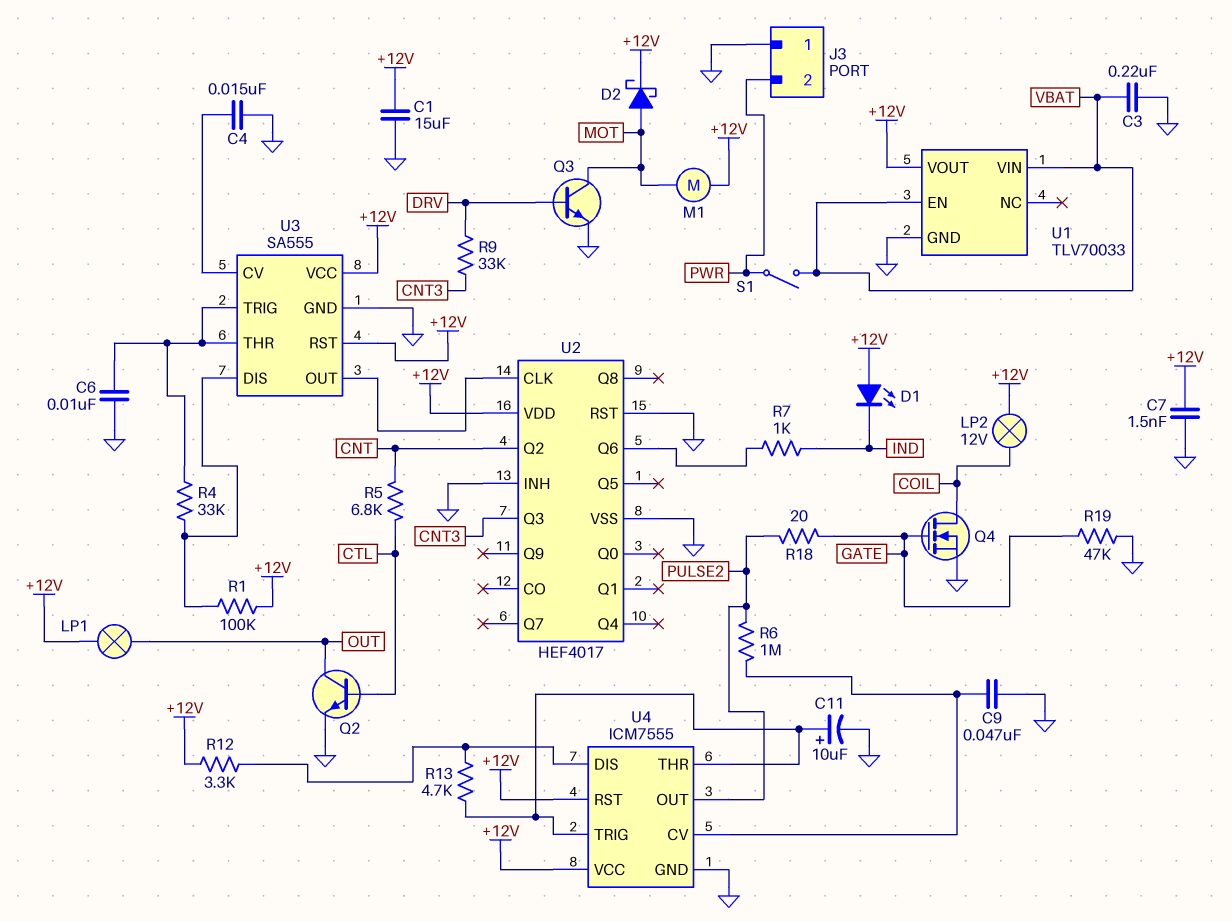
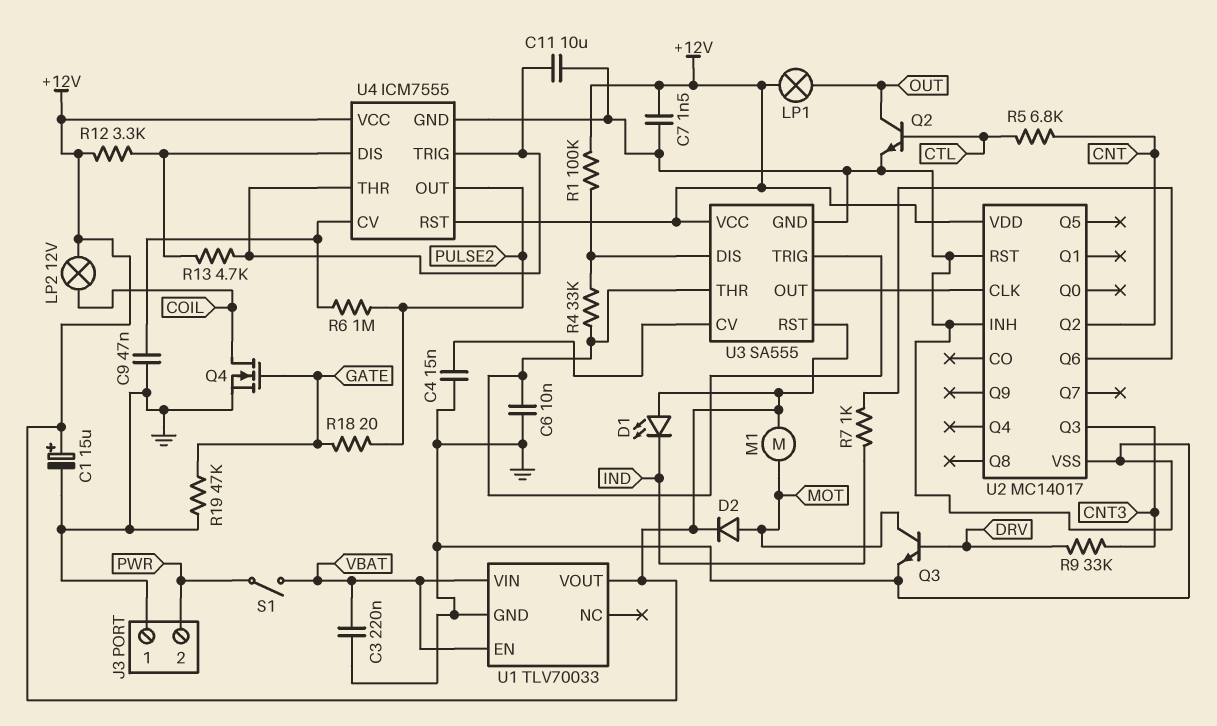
C1: 15uF (+12V, GND) -> 15uF (plus +12V, minus GND)
C11: 10uF (plus U4/THR, minus GND) -> 10uF (GND, U4/THR)
D2: schottky (A MOT, K +12V) -> diode (A MOT, K +12V)
U2: HEF4017 -> MC14017

